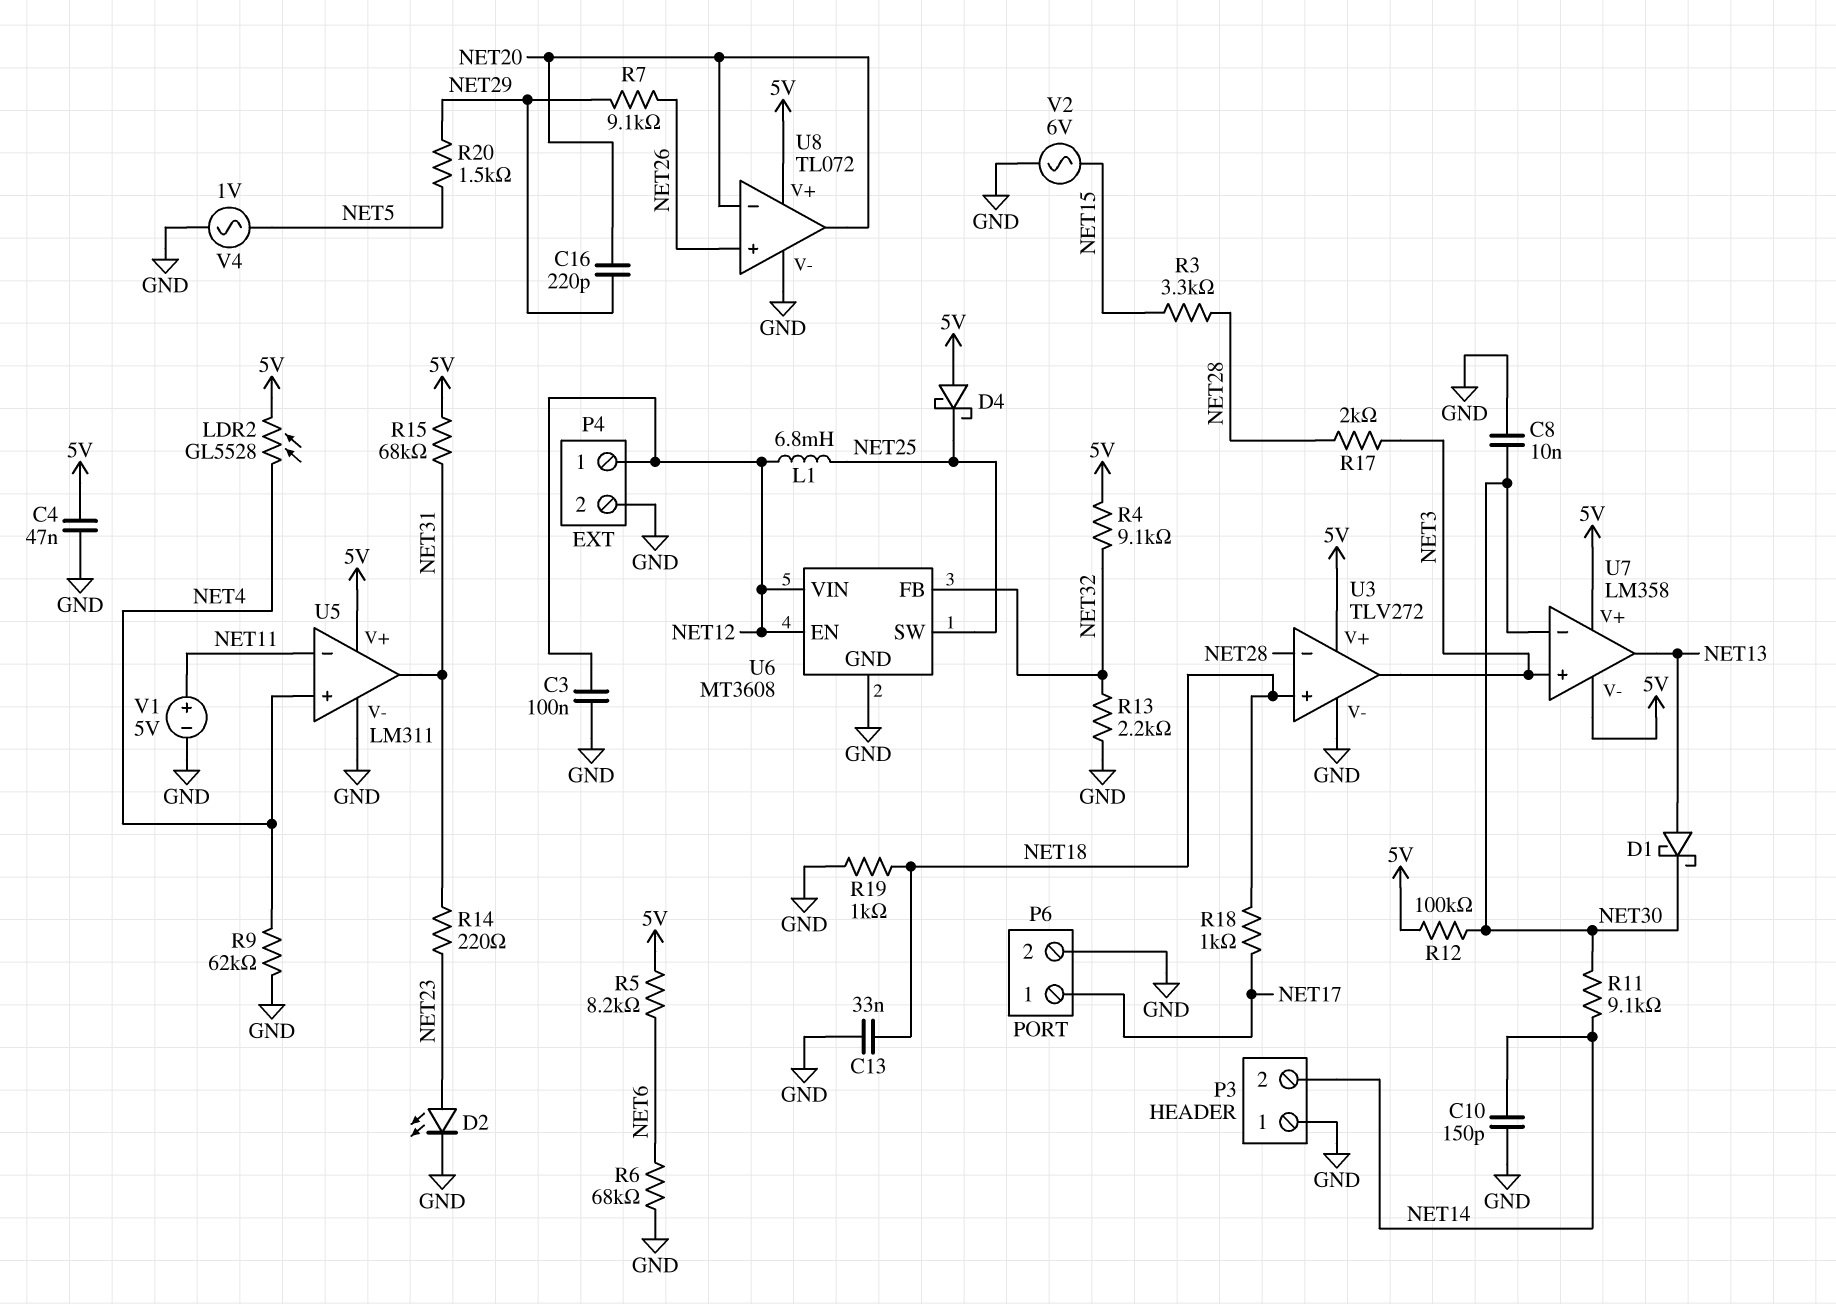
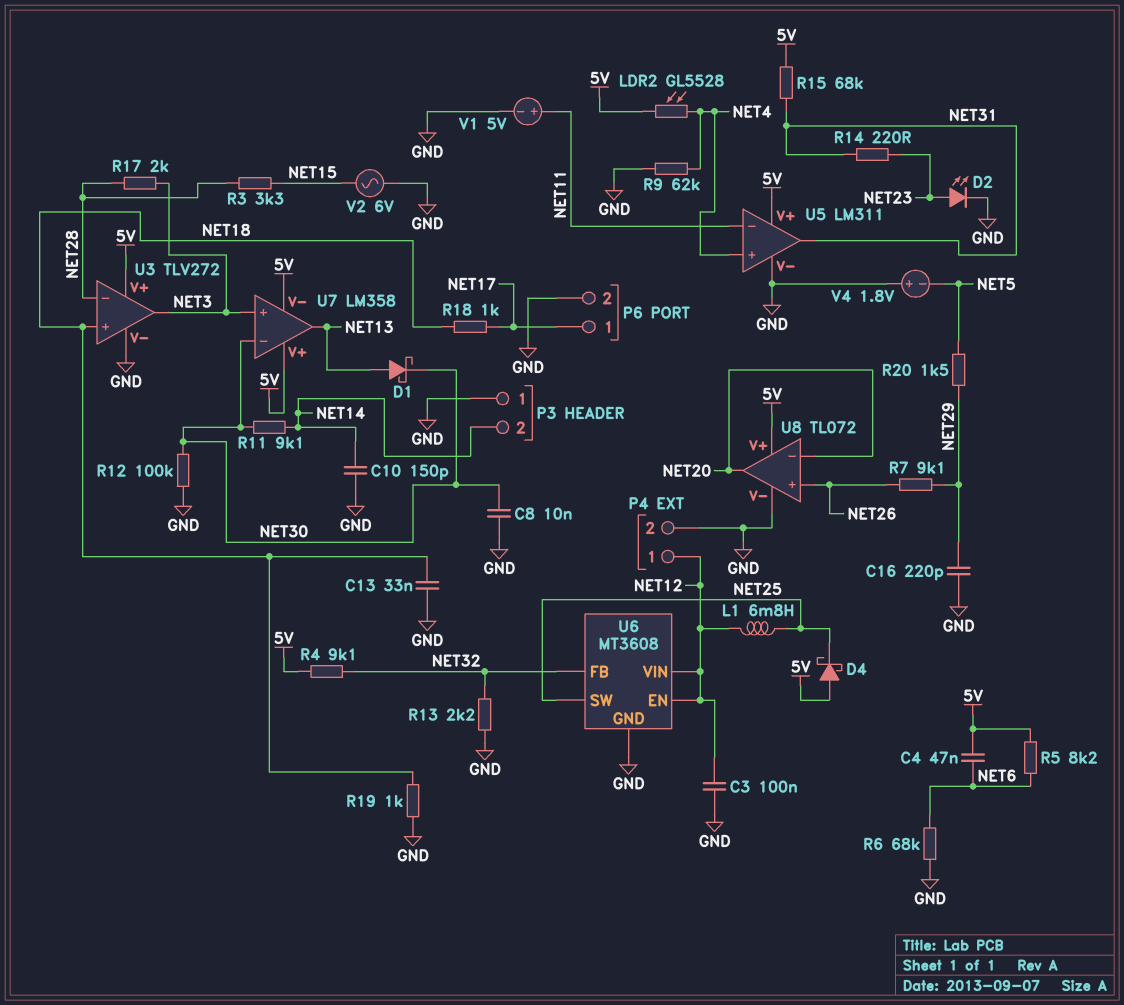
C4: 47nF (5V, GND) -> 47nF (5V, NET6)
C16: 220pF (NET20, NET29) -> 220pF (GND, NET29)
R12: 100k (5V, NET30) -> 100k (GND, NET30)
V4: AC 1V (GND, NET5) -> 1.8V (plus GND, minus NET5)

